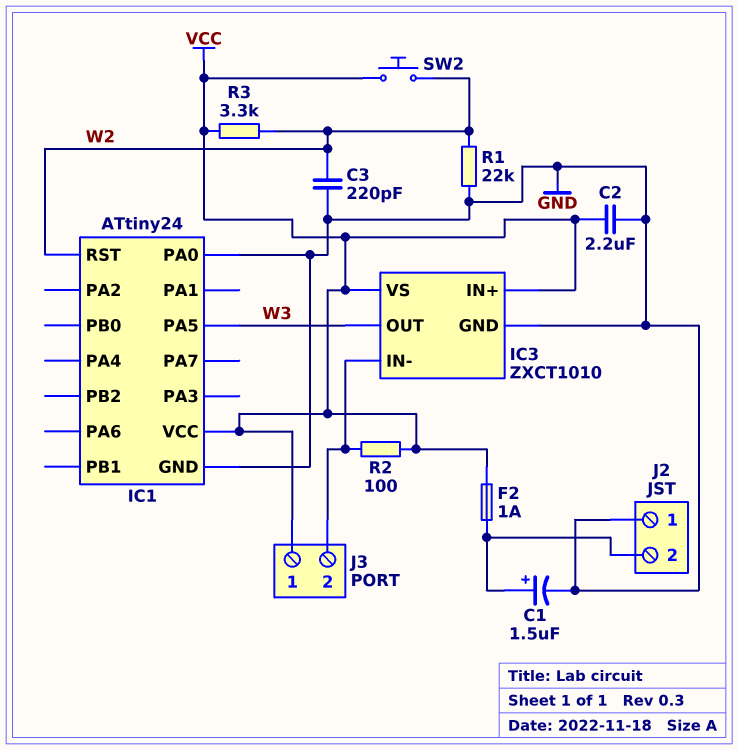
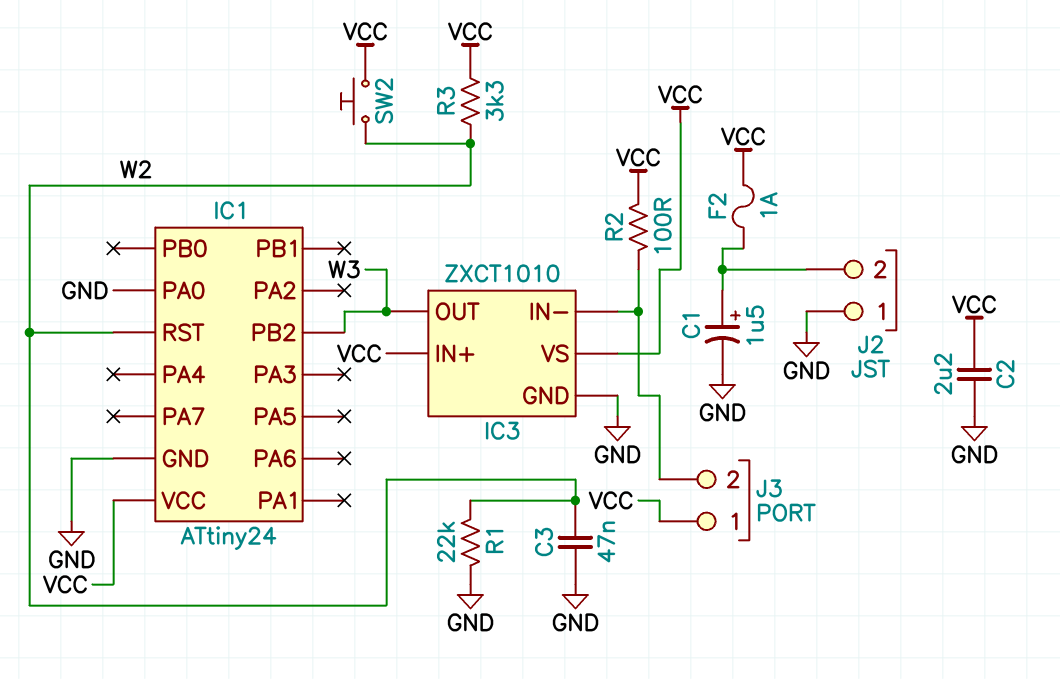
C3: 220pF (GND, W2) -> 47nF (GND, W2)
IC1 pin PA5: W3 -> none
IC1 pin PB2: none -> W3

